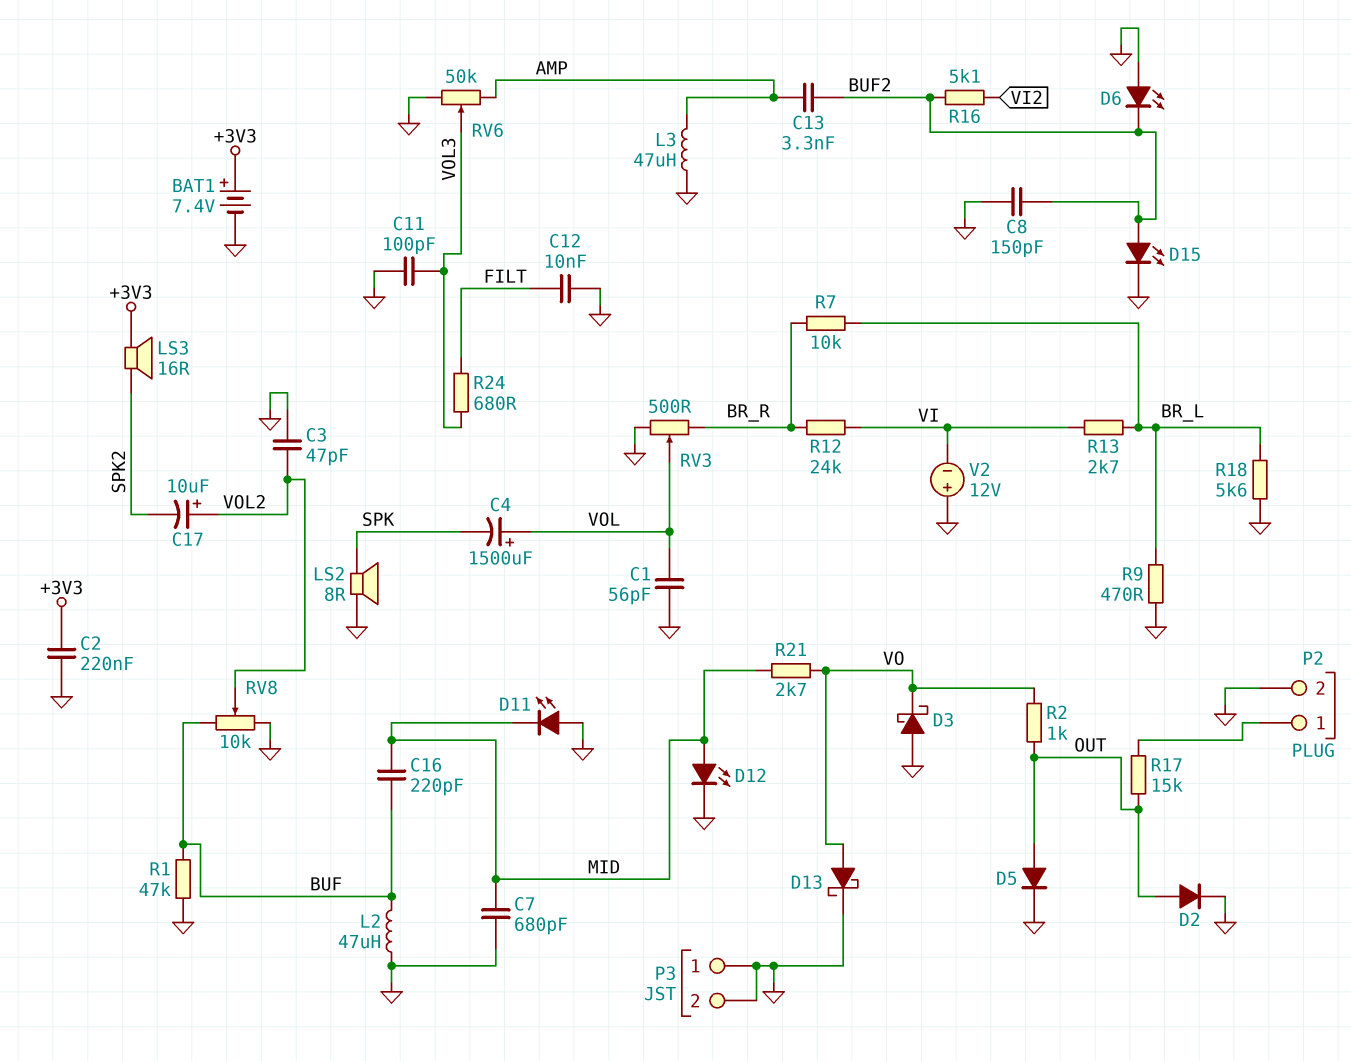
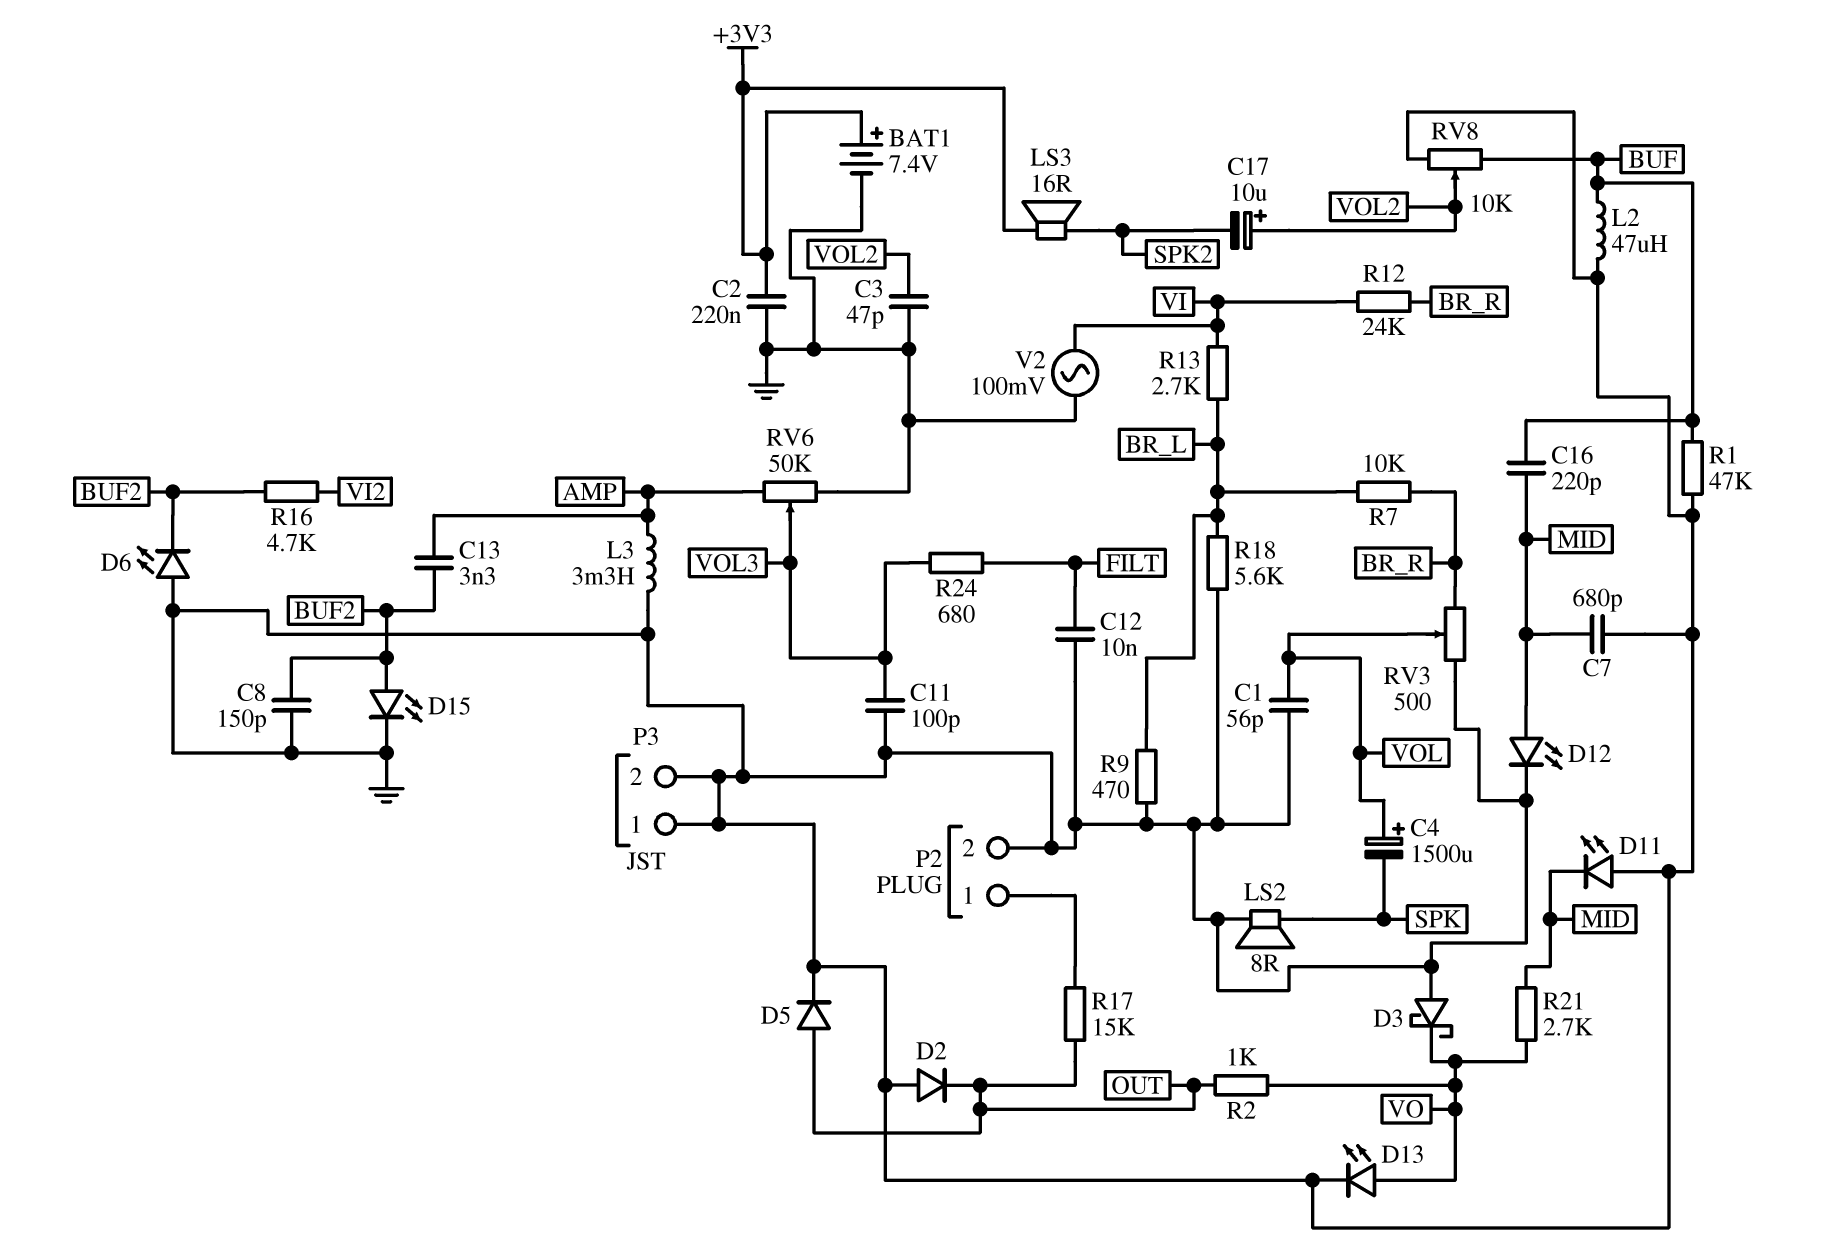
D2: diode (A OUT, K GND) -> diode (A GND, K OUT)
D13: schottky (A VO, K GND) -> LED (A VO, K GND)
L3: 47uH (AMP, GND) -> 3.3mH (AMP, GND)
R16: 5.1k (BUF2, VI2) -> 4.7k (BUF2, VI2)
V2: 12V (plus GND, minus VI) -> AC 100mV (GND, VI)

